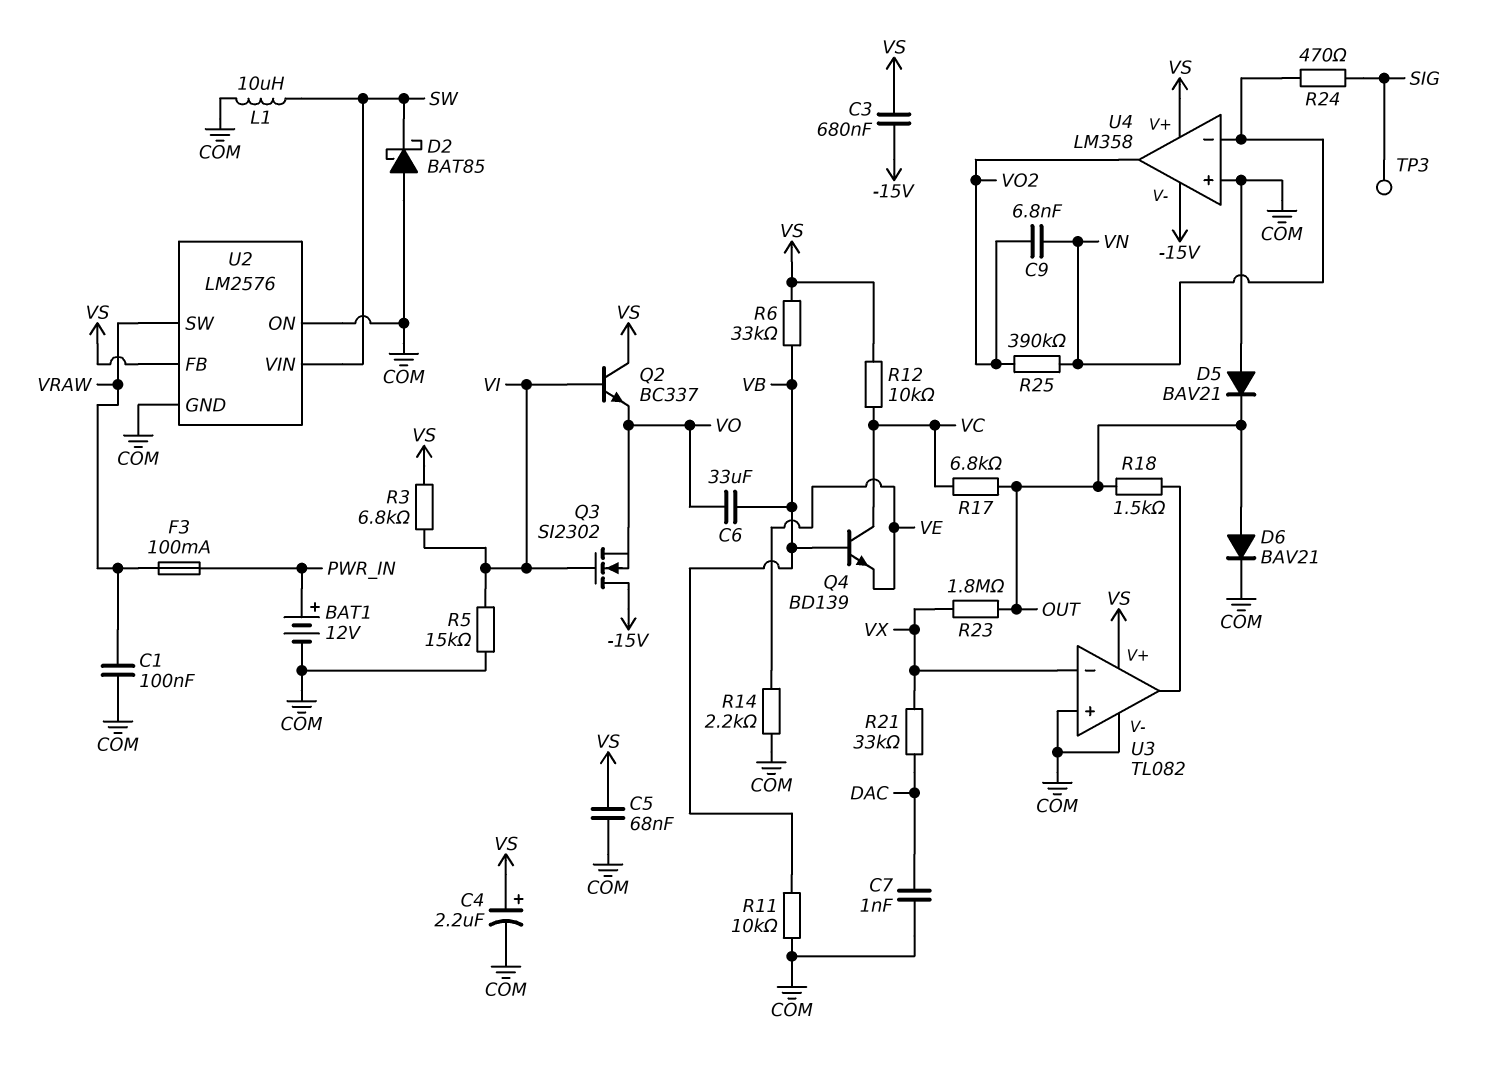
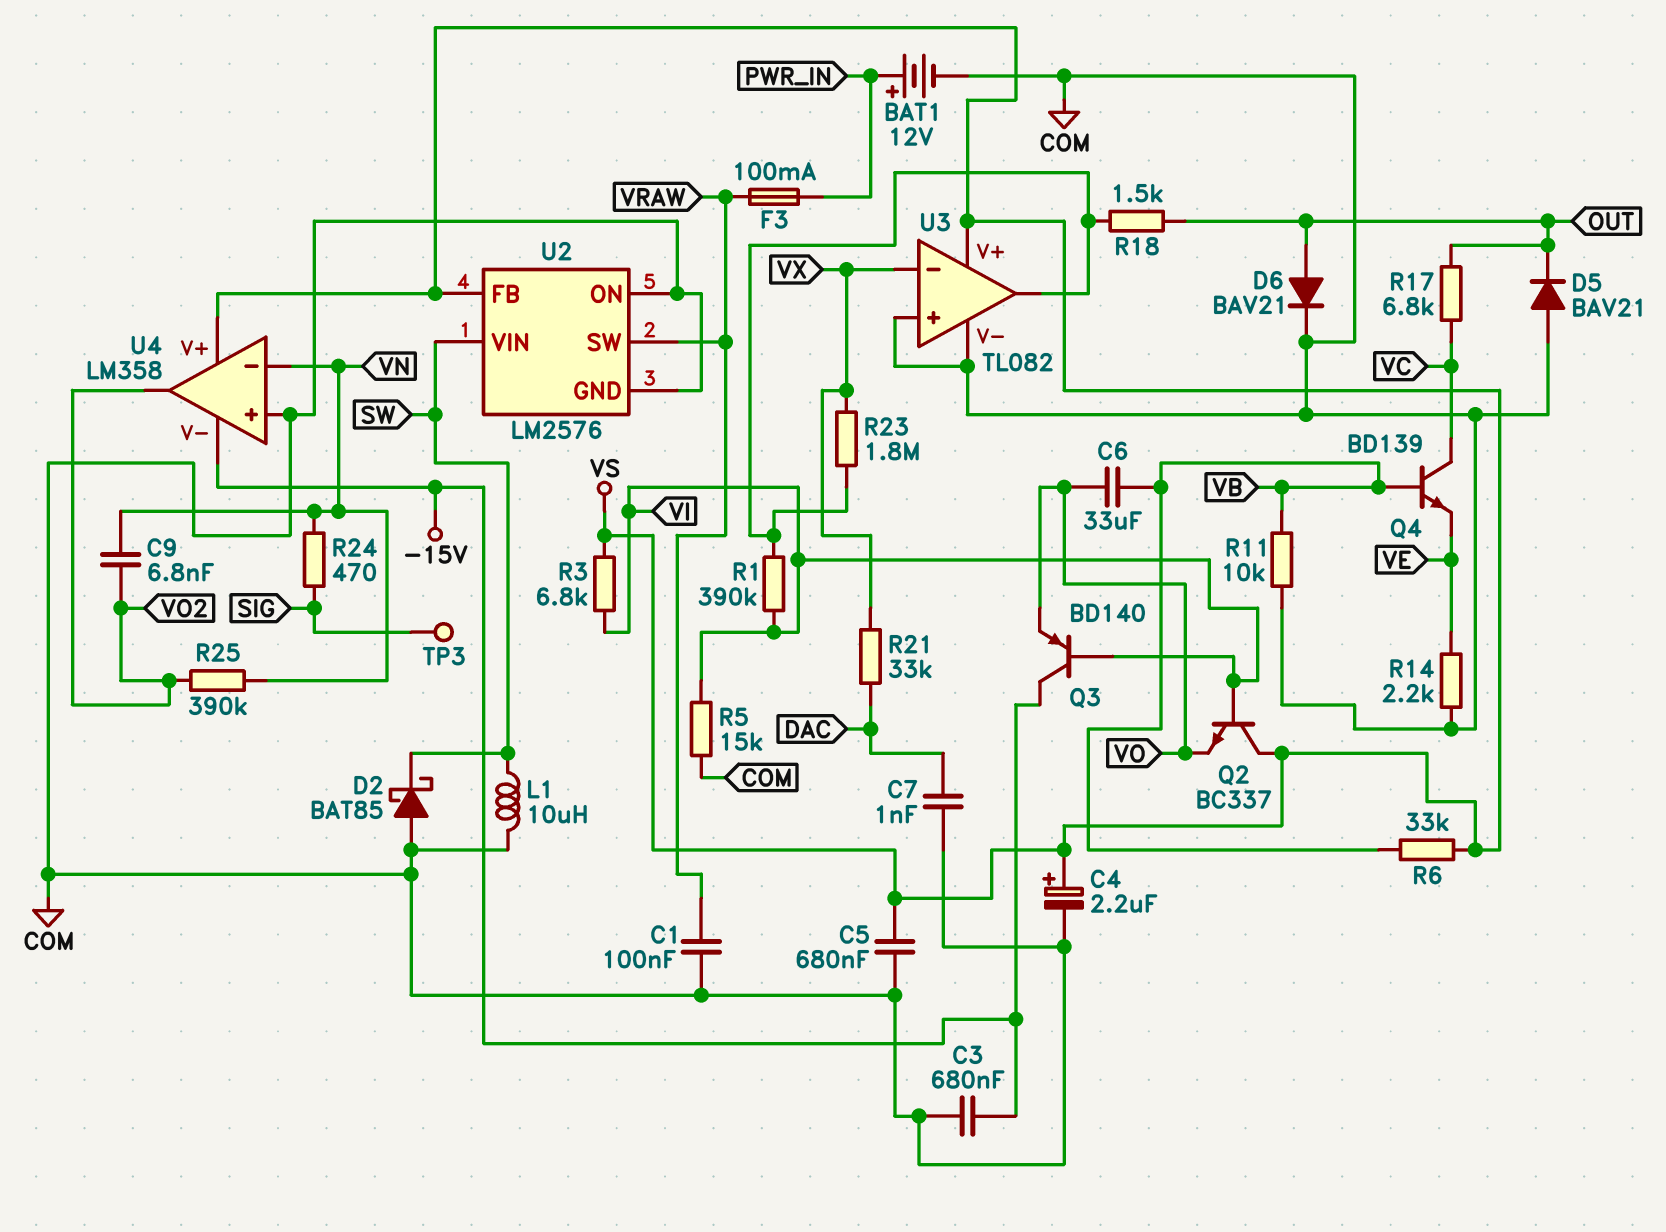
C3: 680nF (-15V, VS) -> 680nF (-15V, COM)
C5: 68nF (COM, VS) -> 680nF (COM, VS)
Q3: NMOS SI2302 (G VI, D -15V, S VO) -> PNP BD140 (B VI, C -15V, E VO)
R1: none -> 390k (U3/out, VI)
R12: 10k (VC, VS) -> none
R23: 1.8M (OUT, VX) -> 1.8M (U3/out, VX)

